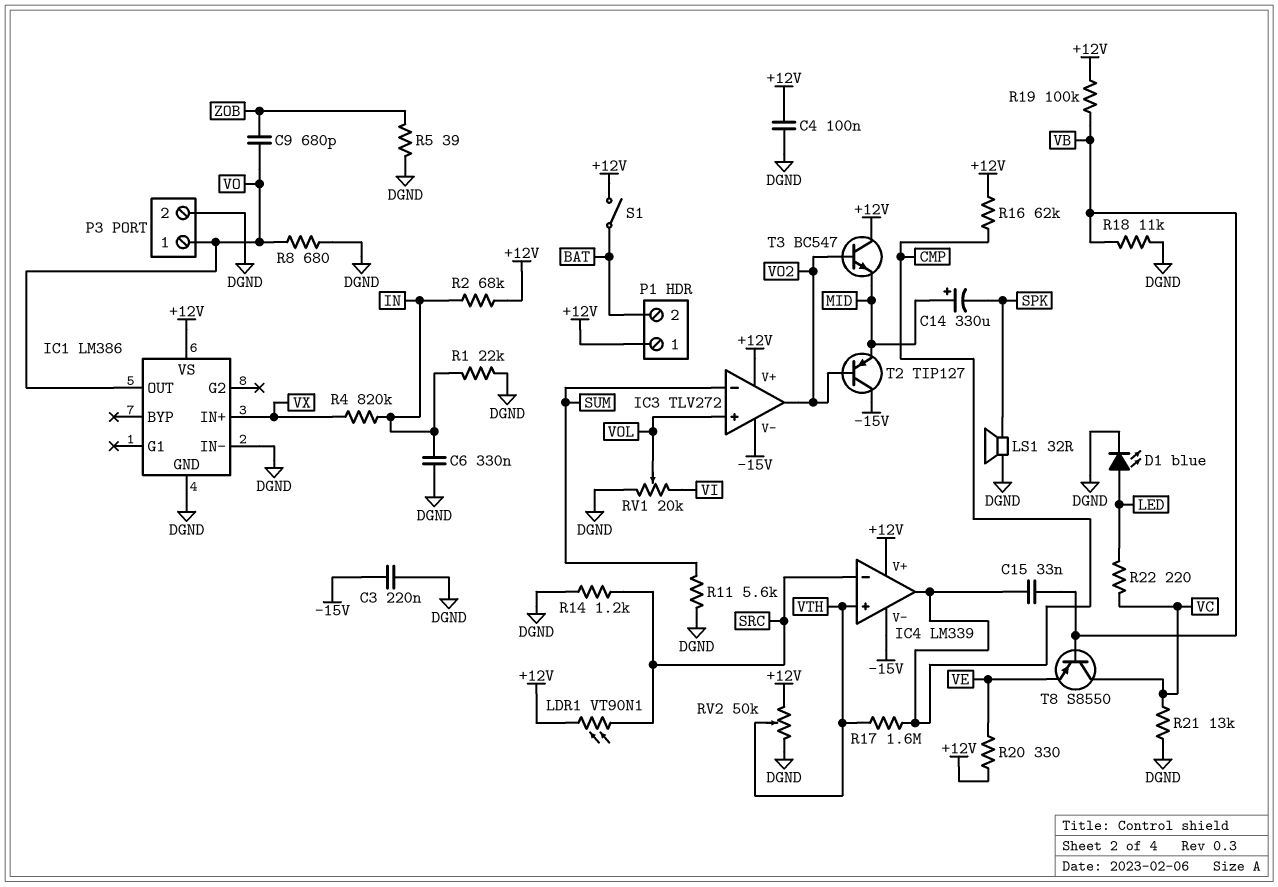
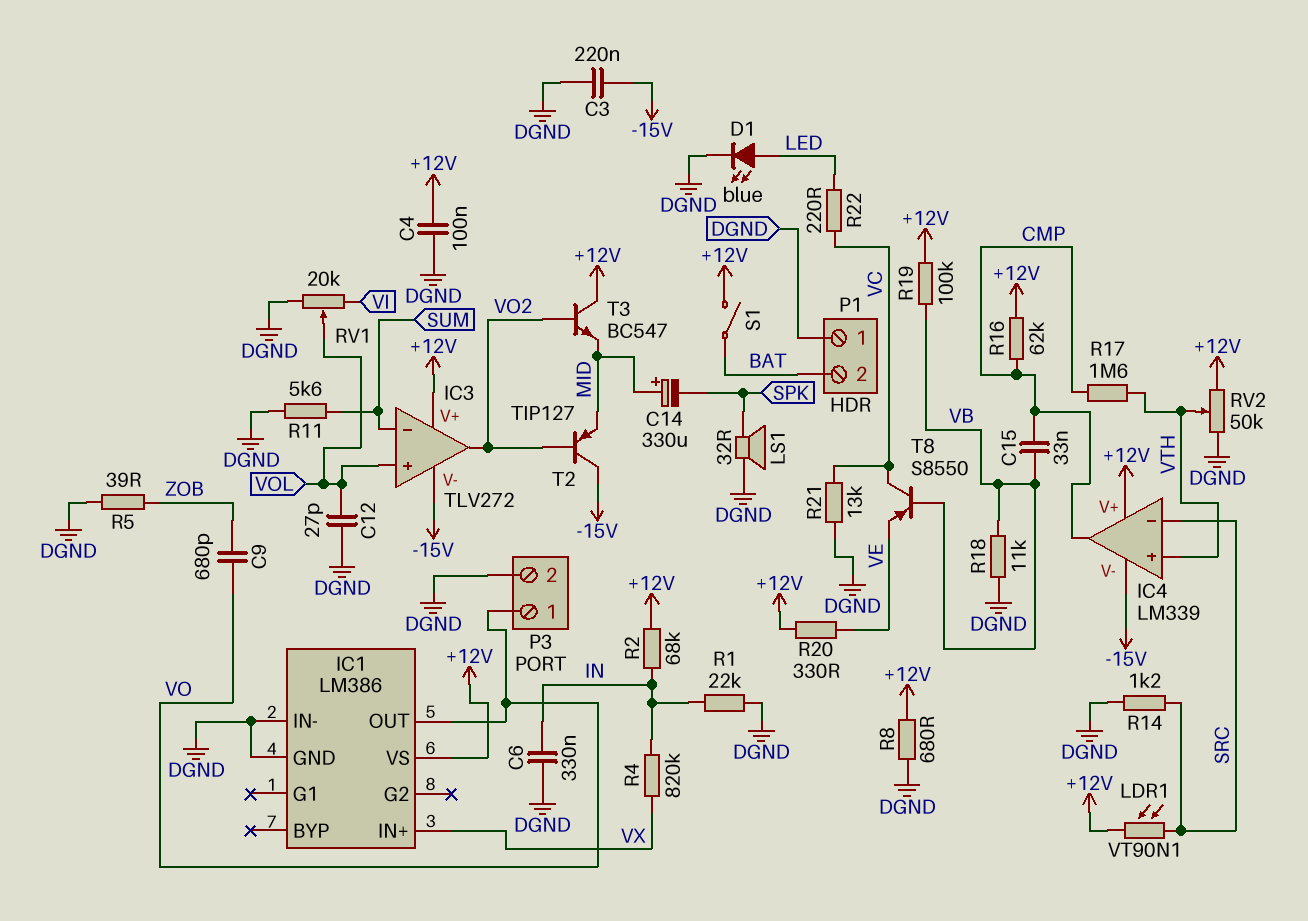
C12: none -> 27pF (DGND, VOL)
P1 pin 1: +12V -> DGND
R8: 680 (DGND, VO) -> 680 (+12V, DGND)

